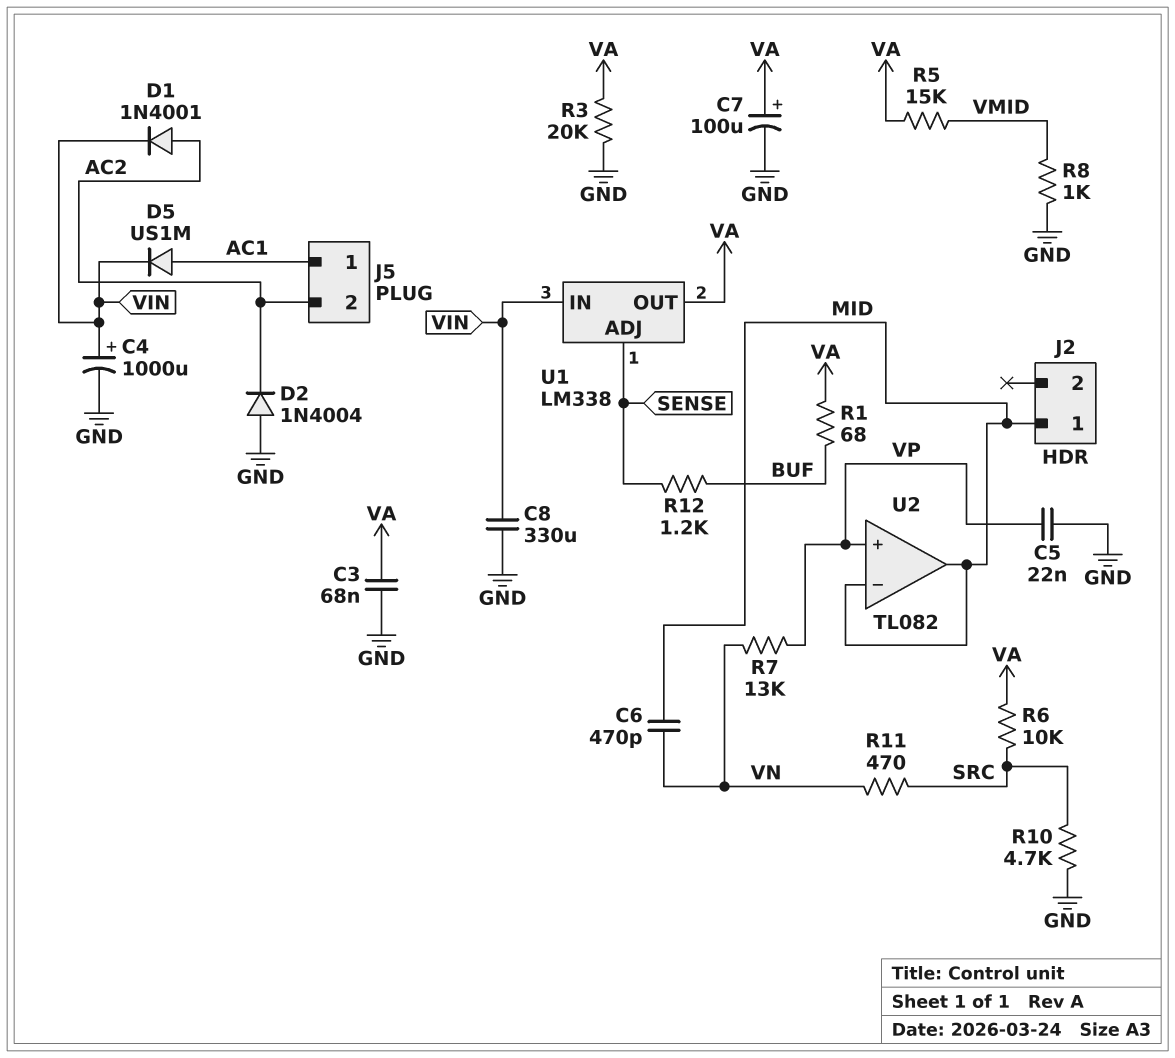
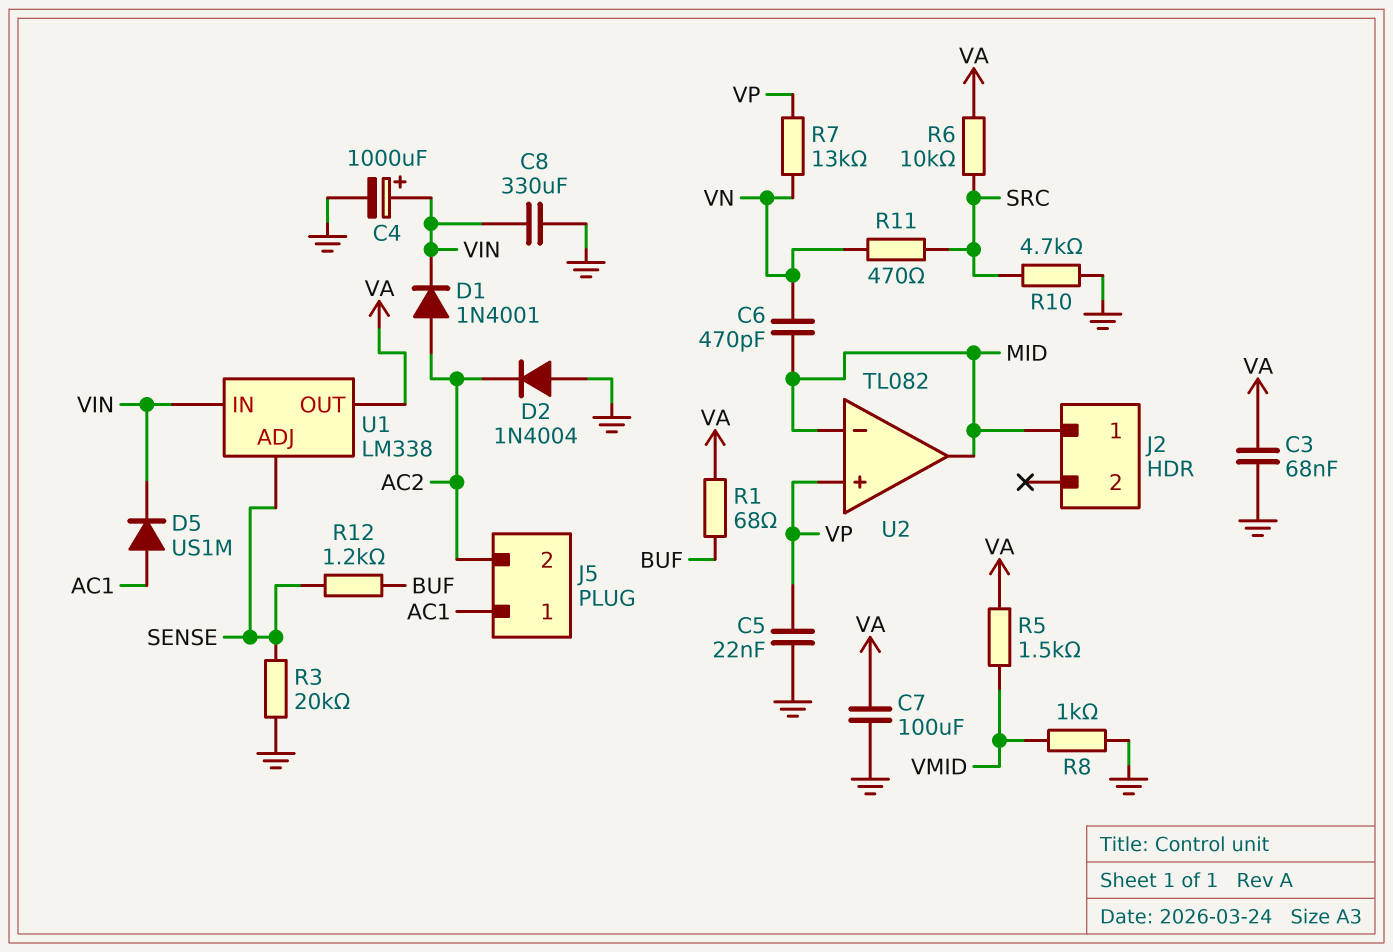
C7: 100uF (plus VA, minus GND) -> 100uF (GND, VA)
R3: 20k (GND, VA) -> 20k (GND, SENSE)
R5: 15k (VA, VMID) -> 1.5k (VA, VMID)

